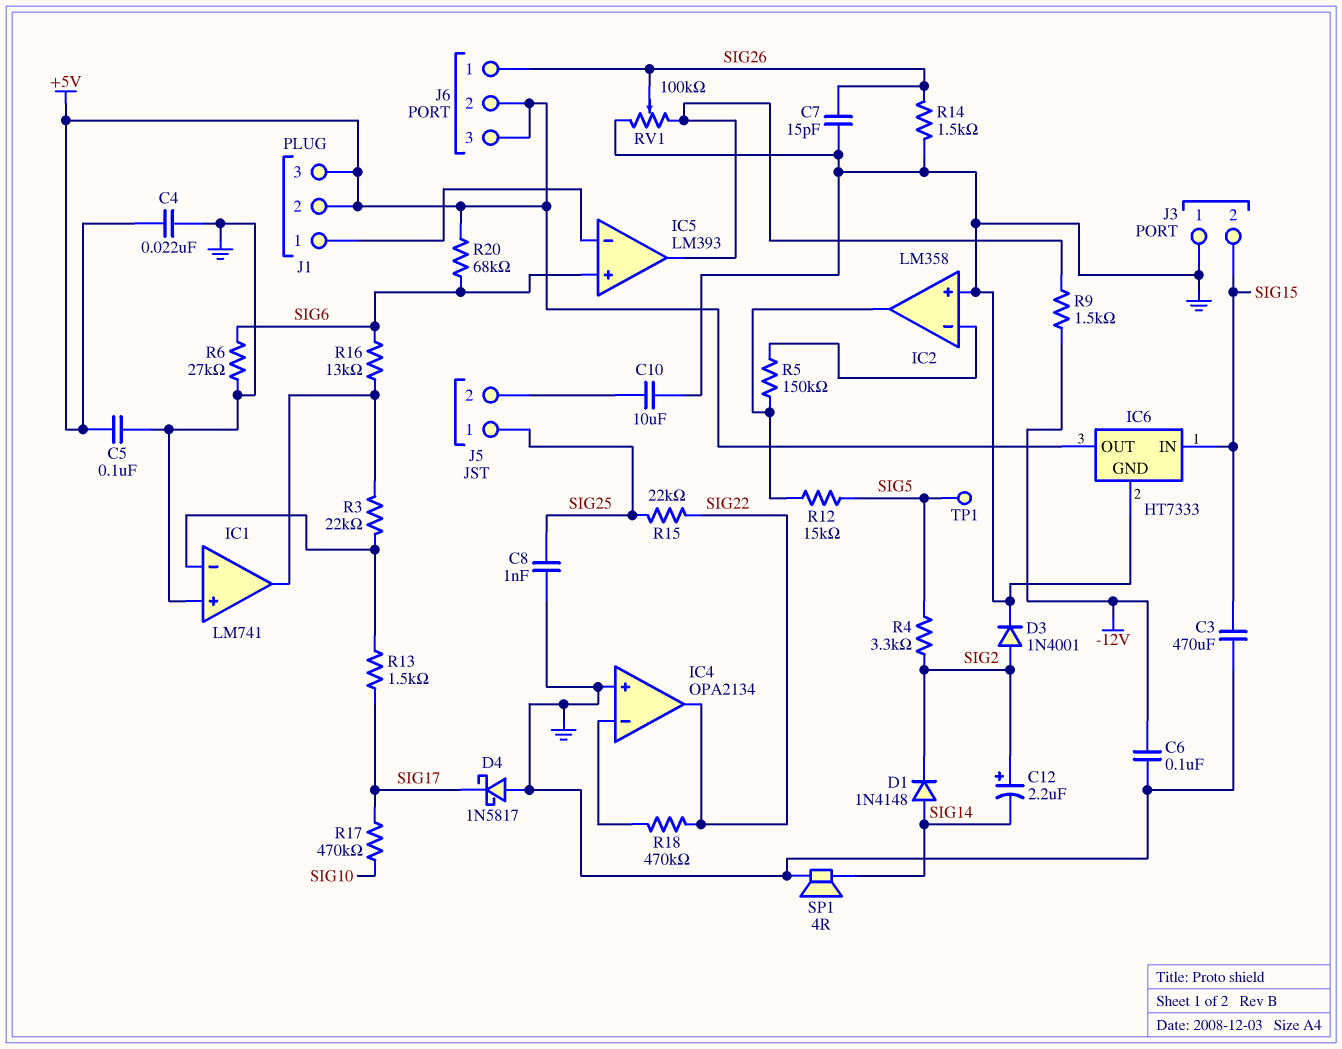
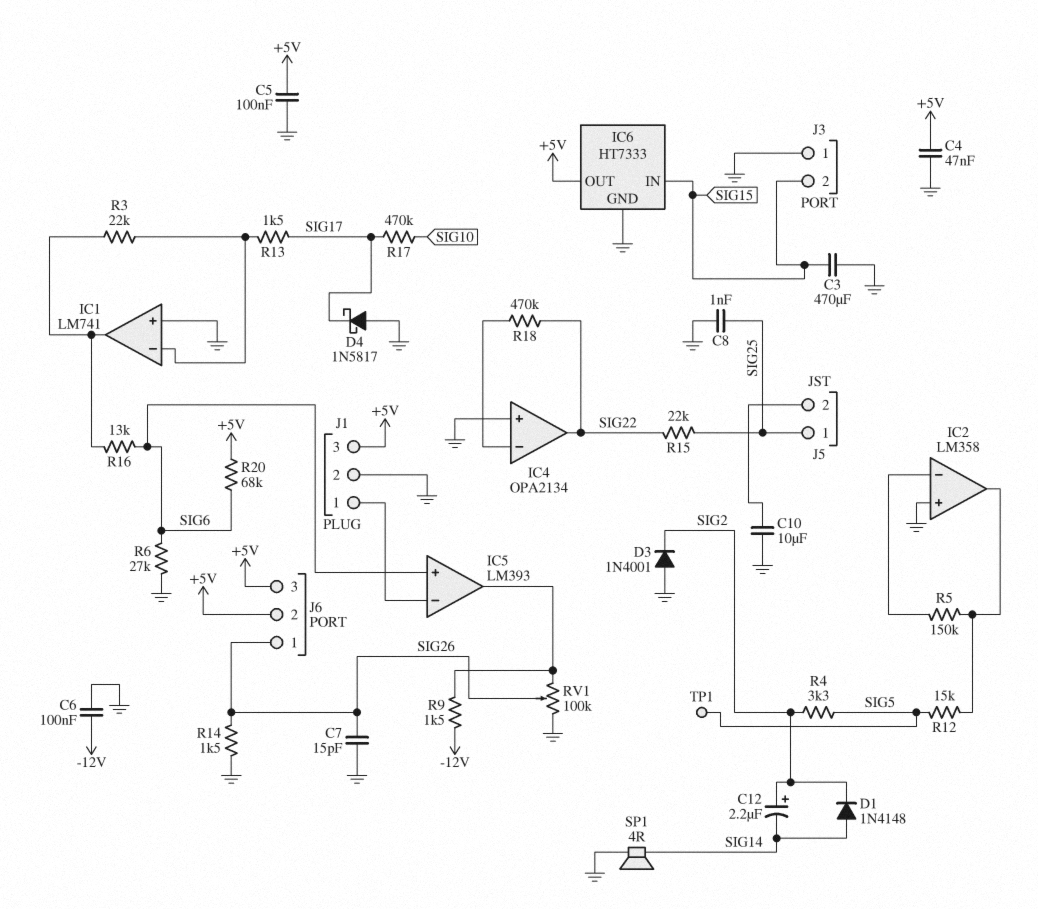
C4: 22nF (+5V, GND) -> 47nF (+5V, GND)
D3: diode 1N4001 (A SIG2, K GND) -> diode 1N4001 (A GND, K SIG2)
J1 pin 2: +5V -> GND

